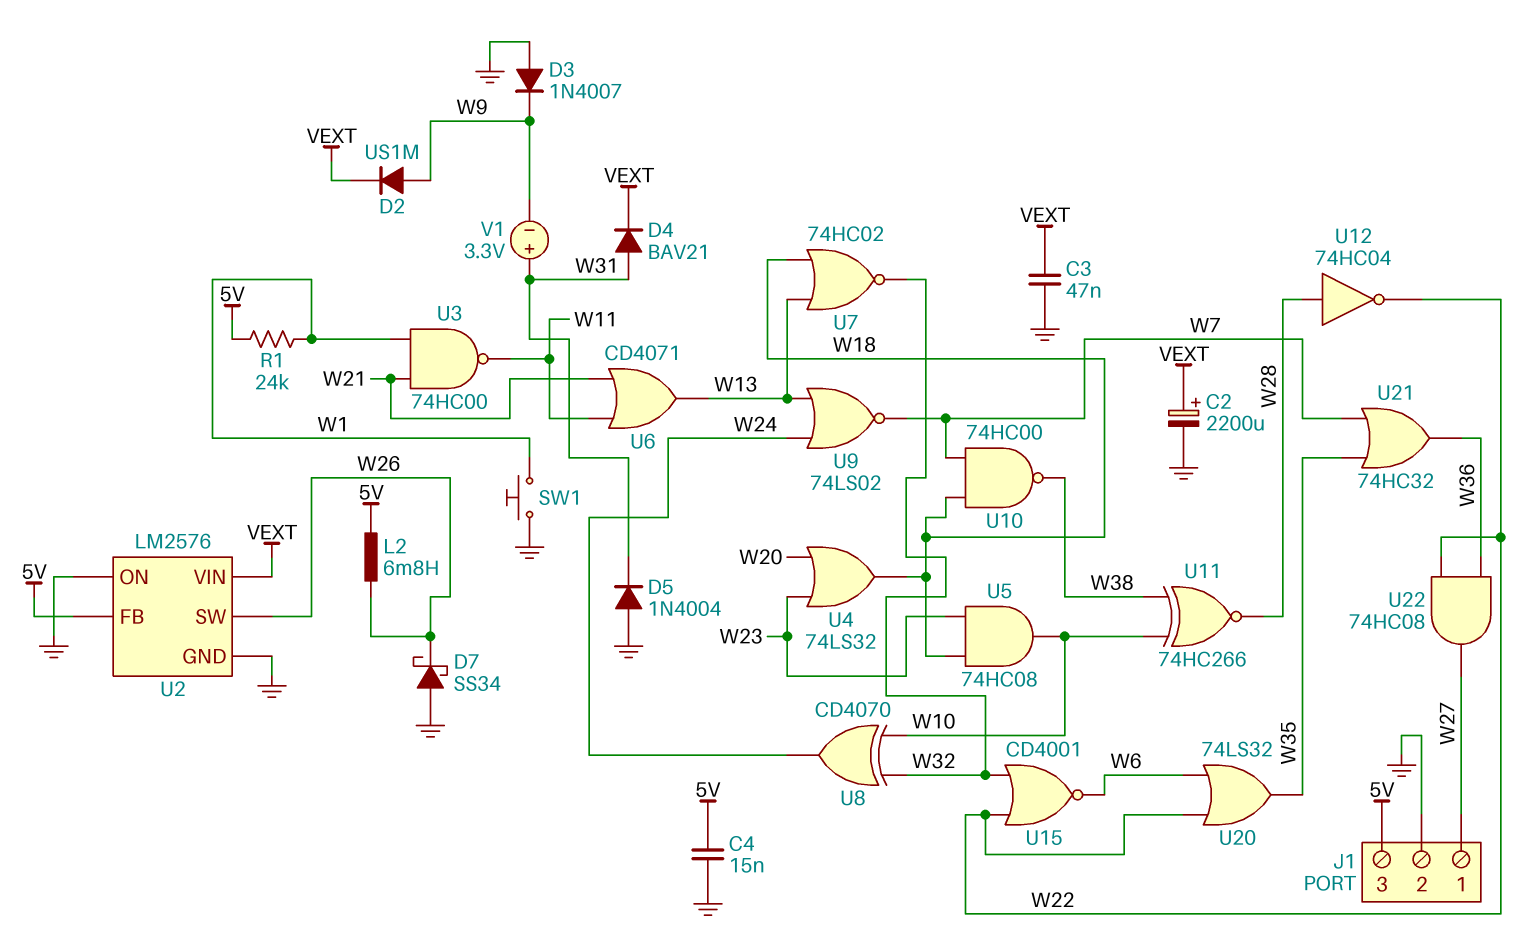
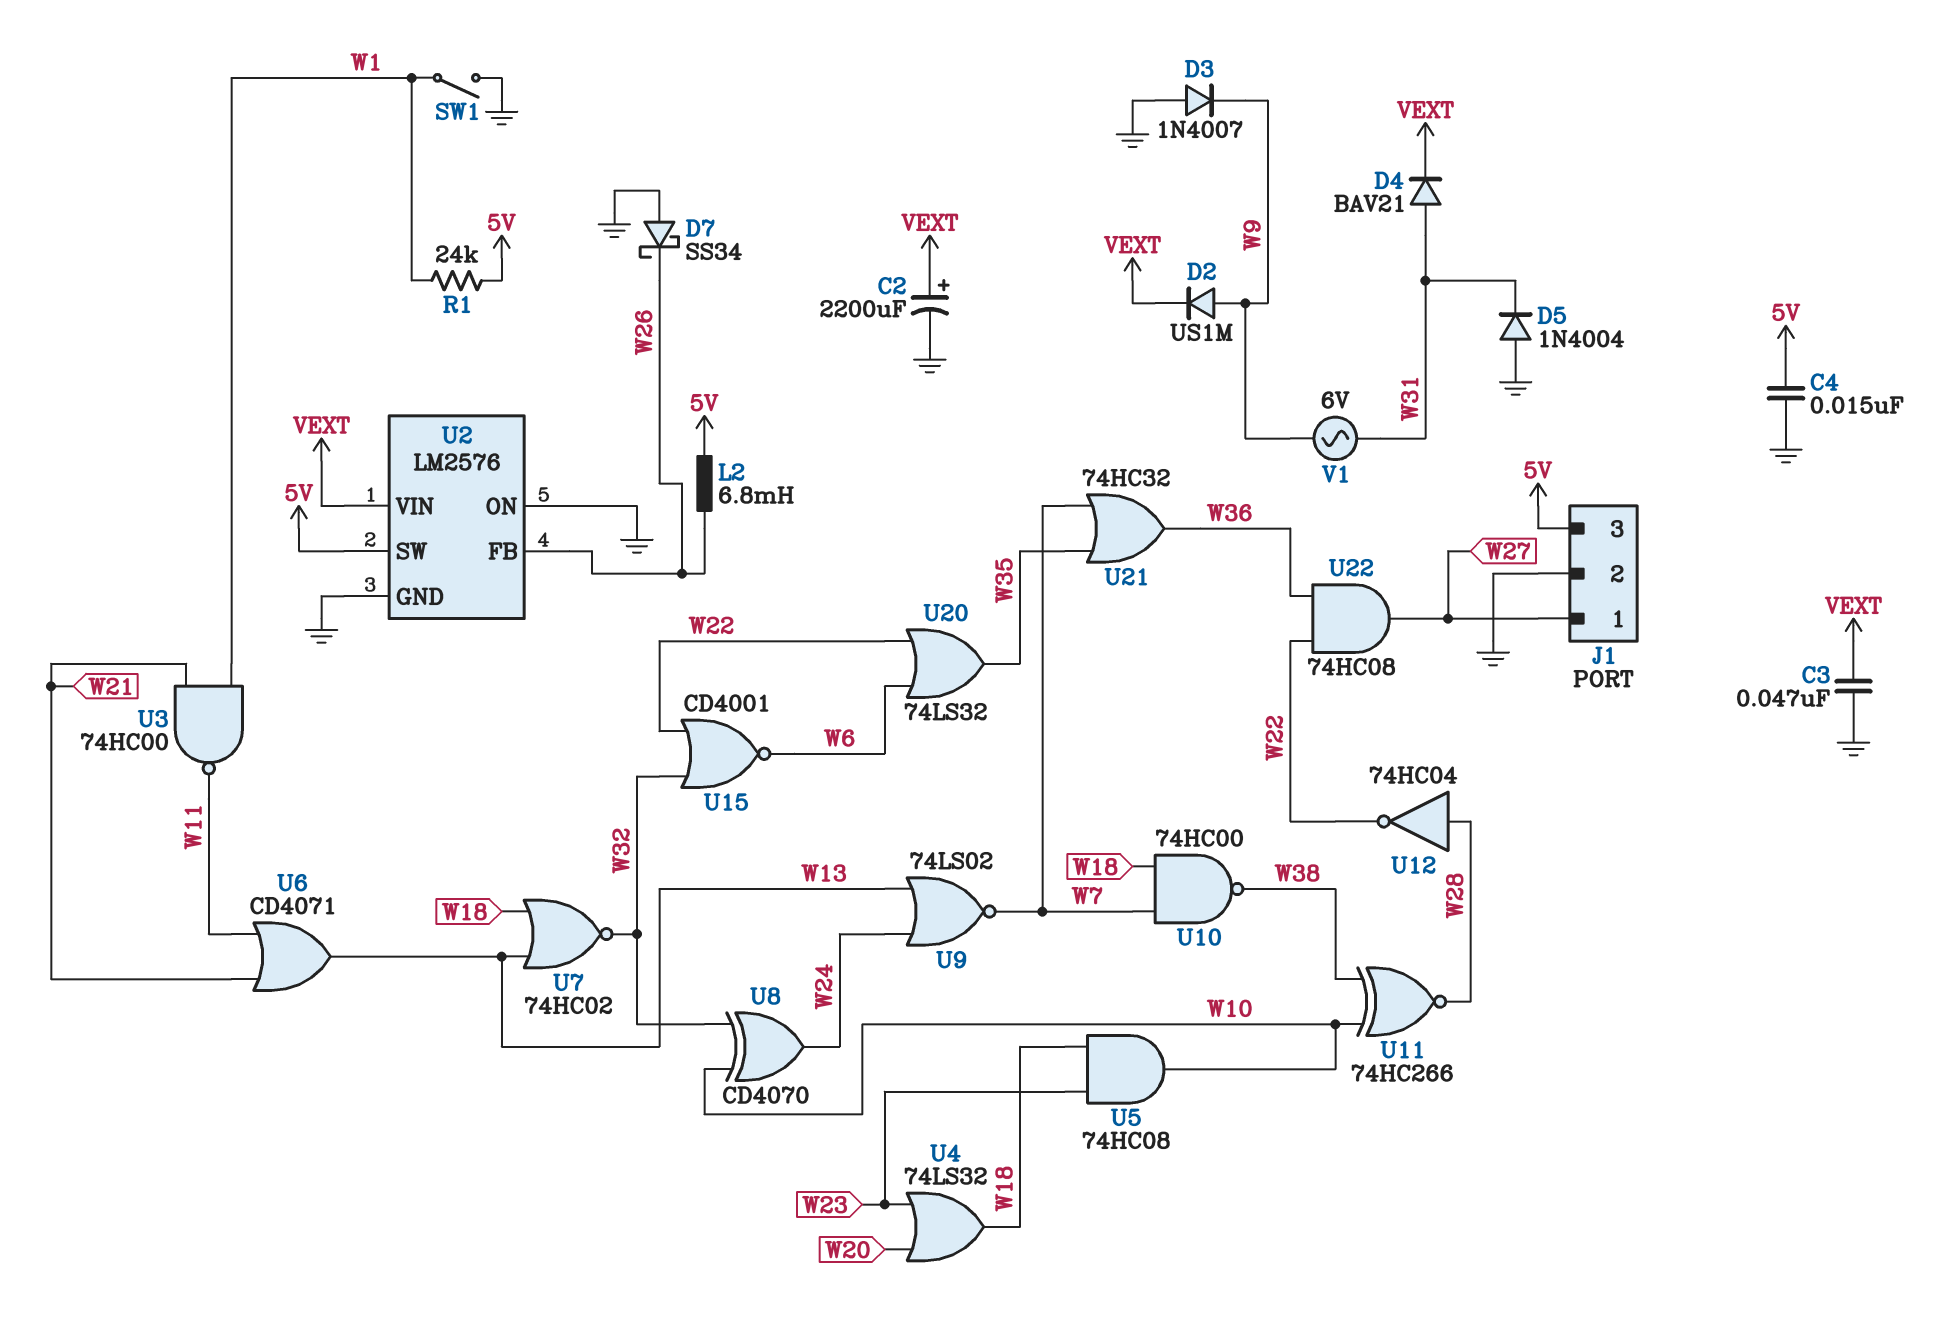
SW1: button (GND, W1) -> switch (GND, W1)
U2 pin FB: 5V -> W26
U2 pin SW: W26 -> 5V
V1: 3.3V (plus W31, minus W9) -> AC 6V (W9, W31)

